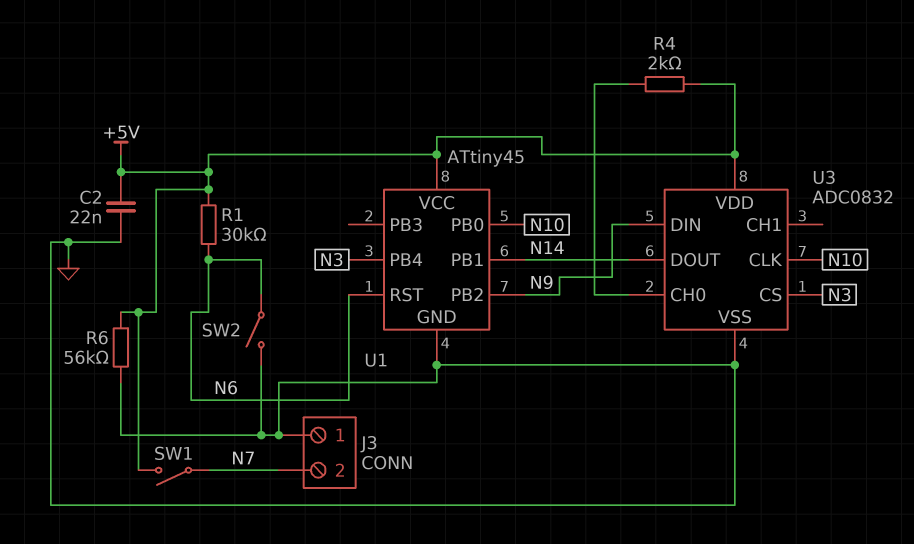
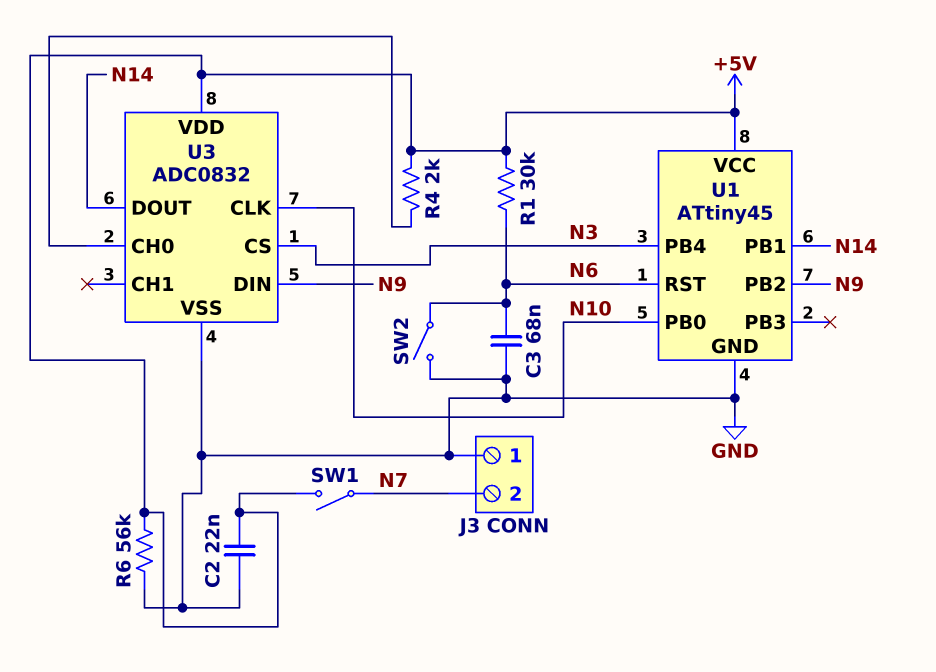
C3: none -> 68nF (GND, N6)

